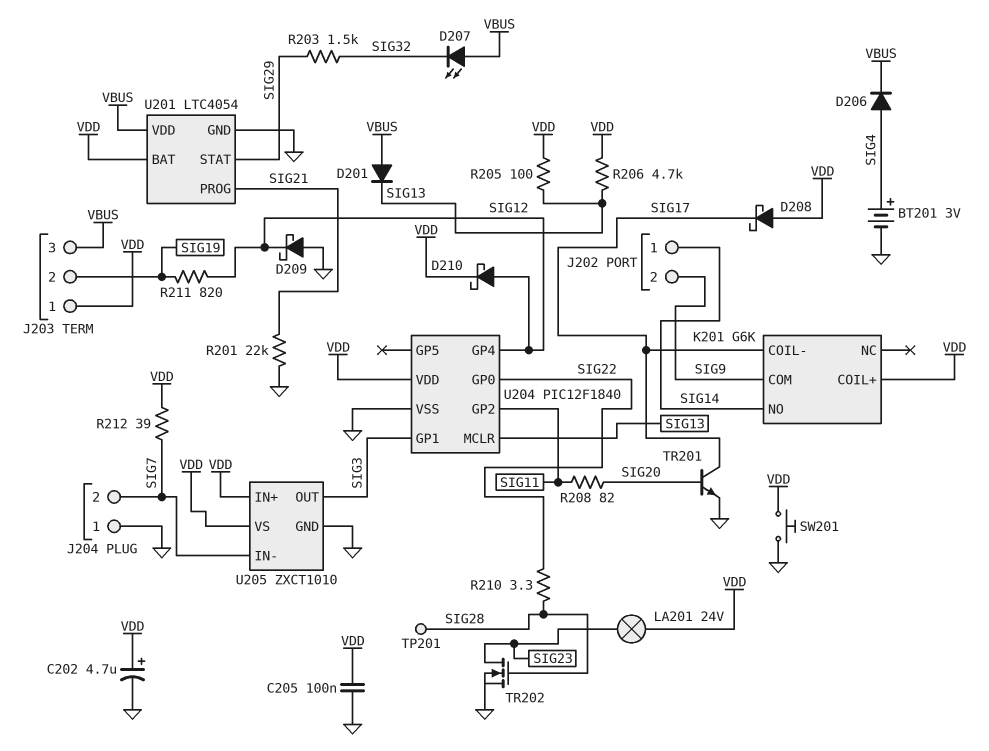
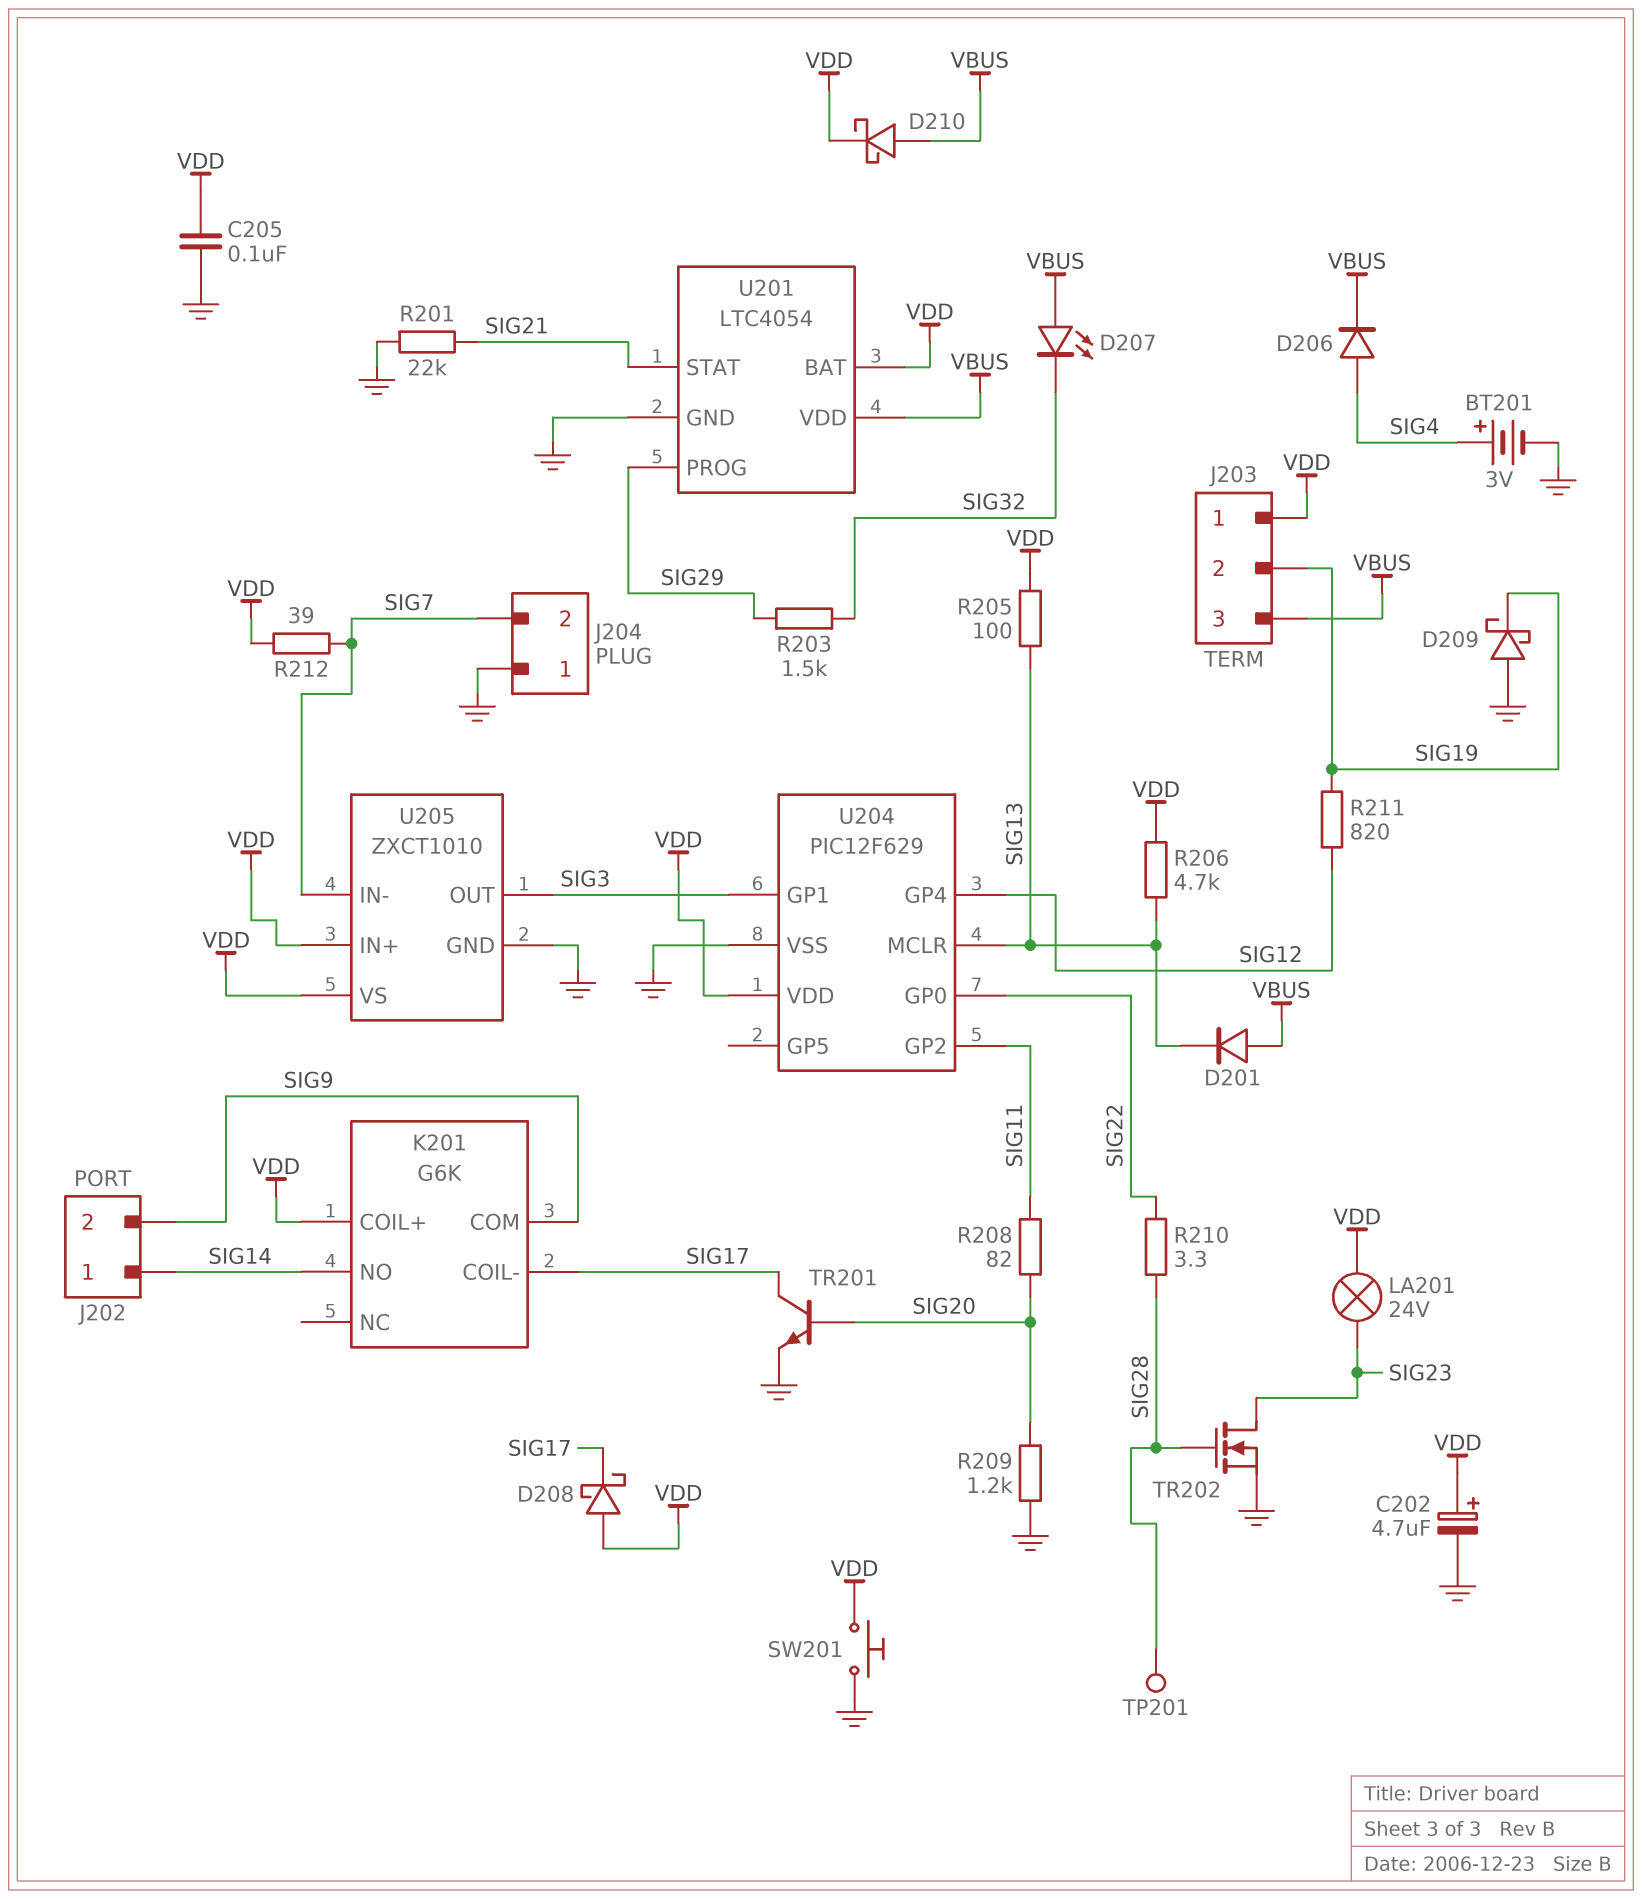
D209: schottky (A GND, K SIG12) -> schottky (A GND, K SIG19)
D210: schottky (A SIG12, K VDD) -> schottky (A VBUS, K VDD)
R209: none -> 1.2k (GND, SIG20)
U201 pin PROG: SIG21 -> SIG29
U201 pin STAT: SIG29 -> SIG21
U204: PIC12F1840 -> PIC12F629

